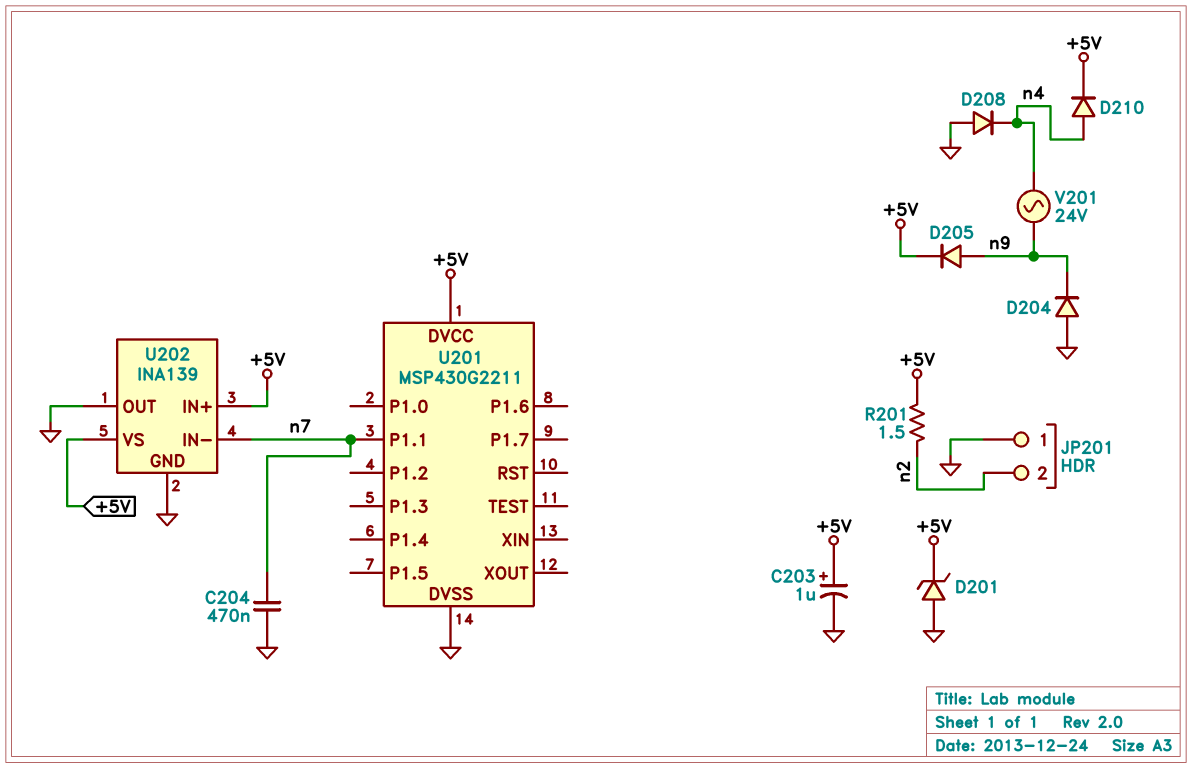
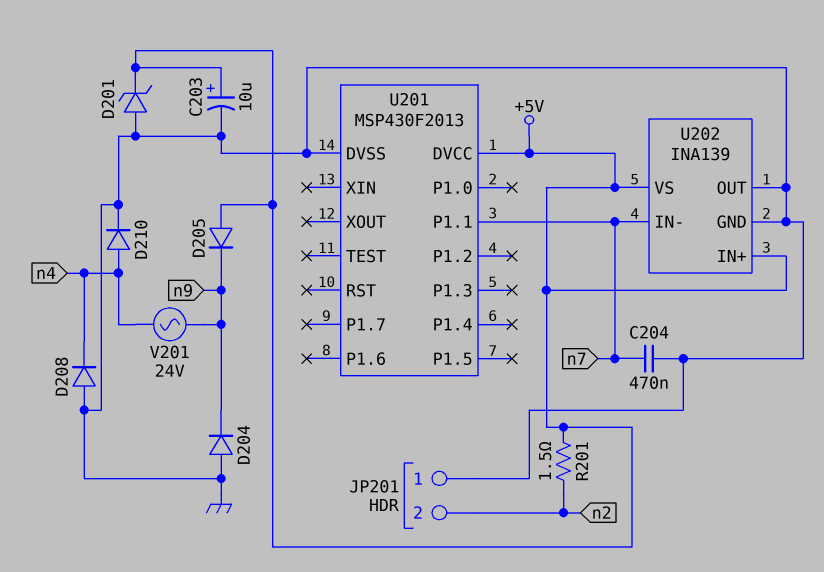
C203: 1uF (plus +5V, minus GND) -> 10uF (plus +5V, minus GND)
D205: diode (A n9, K +5V) -> diode (A +5V, K n9)
D210: diode (A n4, K +5V) -> diode (A n4, K GND)
U201: MSP430G2211 -> MSP430F2013

